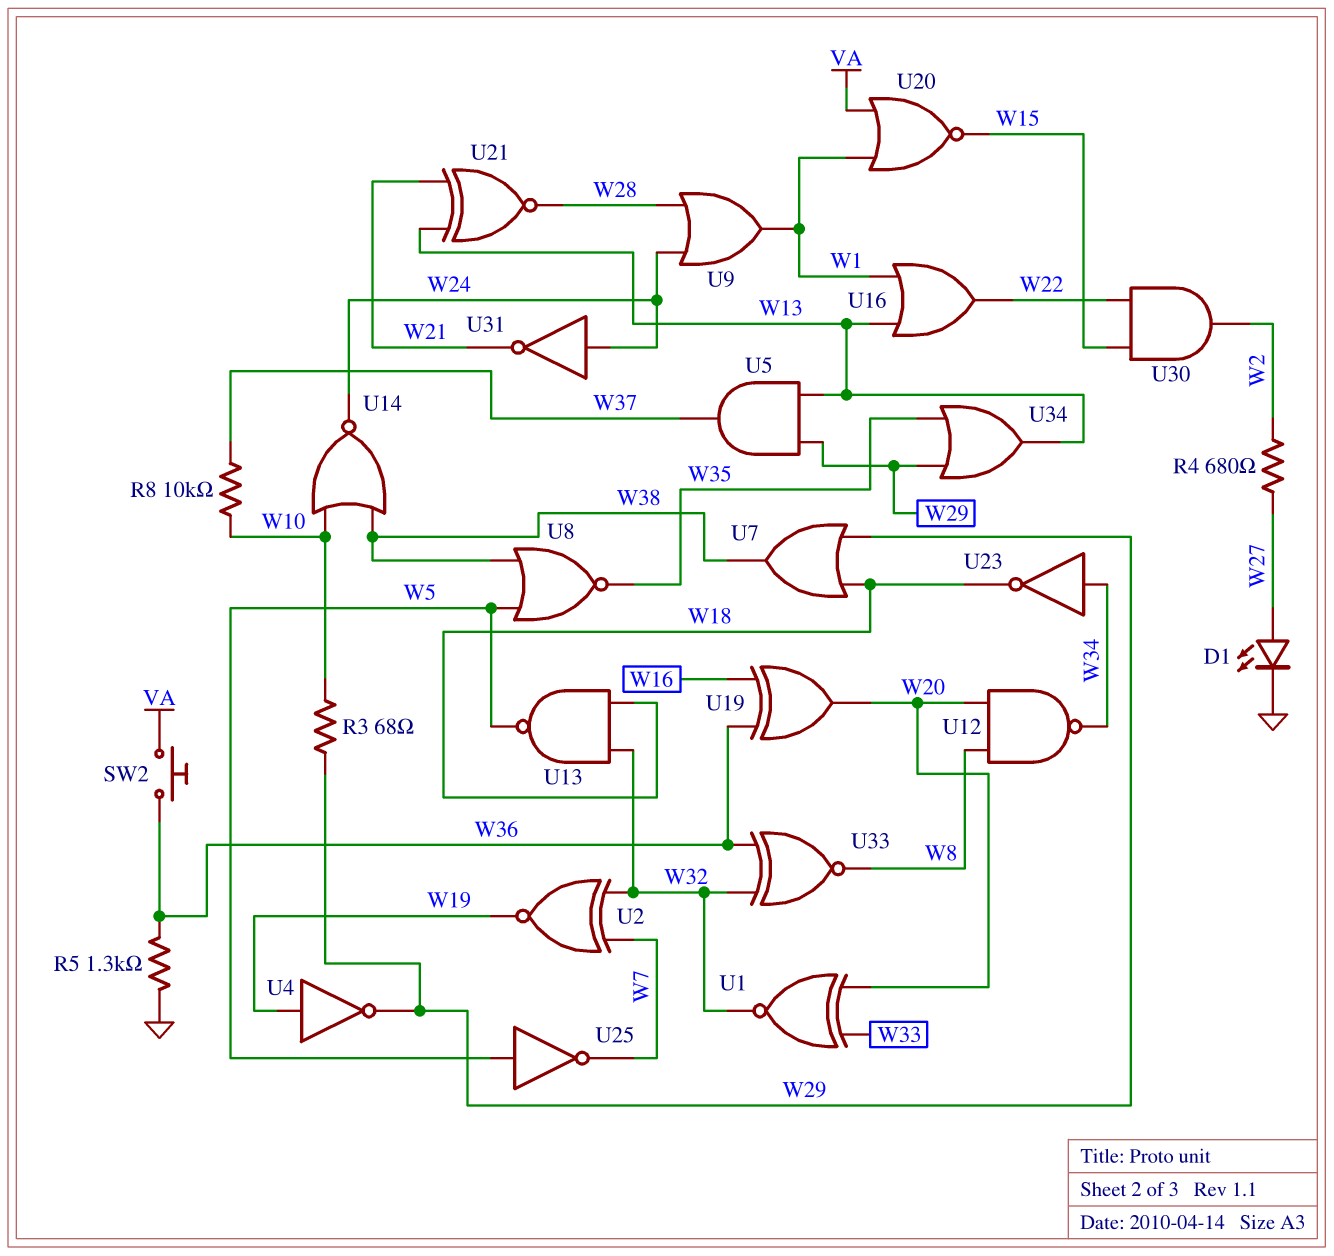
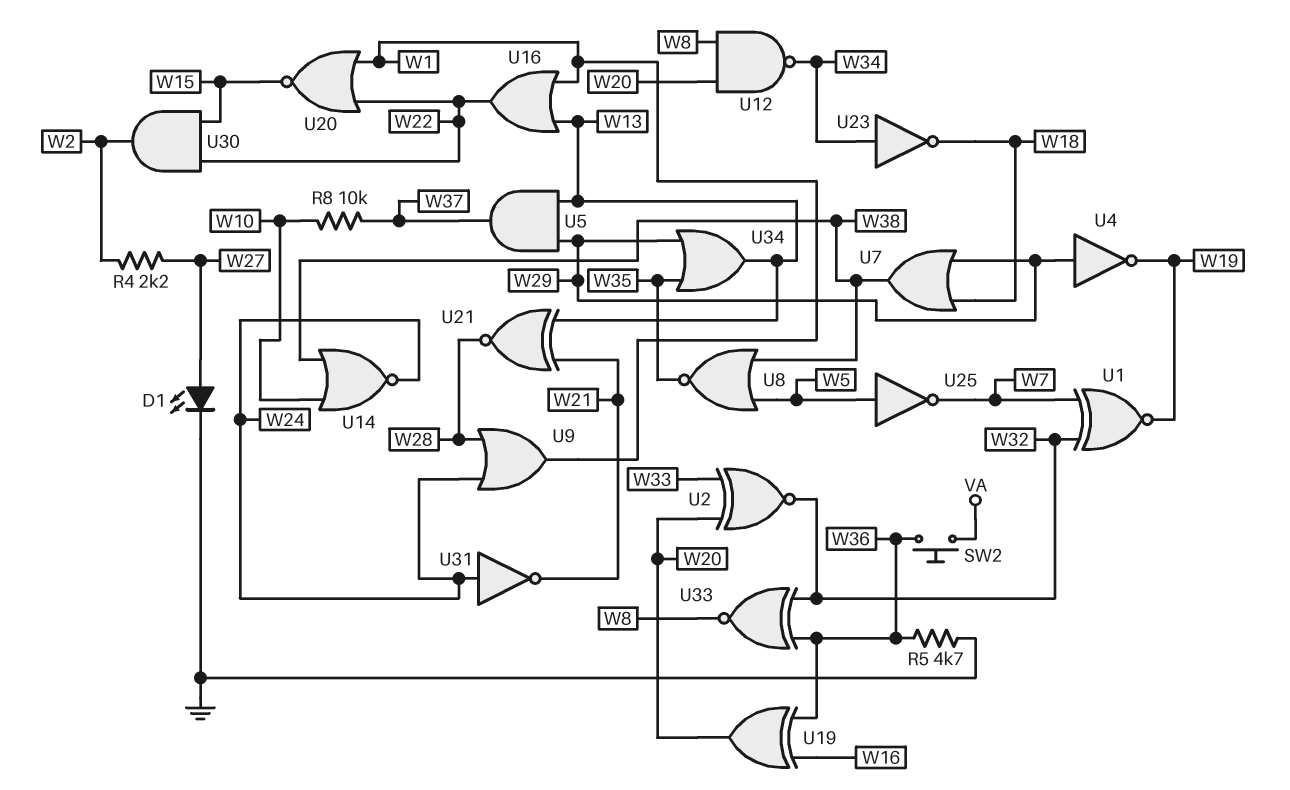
R3: 68 (W10, W29) -> none
R4: 680 (W2, W27) -> 2.2k (W2, W27)
R5: 1.3k (GND, W36) -> 4.7k (GND, W36)
U1: XNOR (in W20, in W33, out W32) -> XNOR (in W7, in W32, out W19)
U2: XNOR (in W7, in W32, out W19) -> XNOR (in W20, in W33, out W32)
U4: NOT (in W19, out W29) -> NOT (in W29, out W19)
U13: NAND (in W18, in W32, out W5) -> none
U20: NOR (in VA, in W1, out W15) -> NOR (in W1, in W22, out W15)

